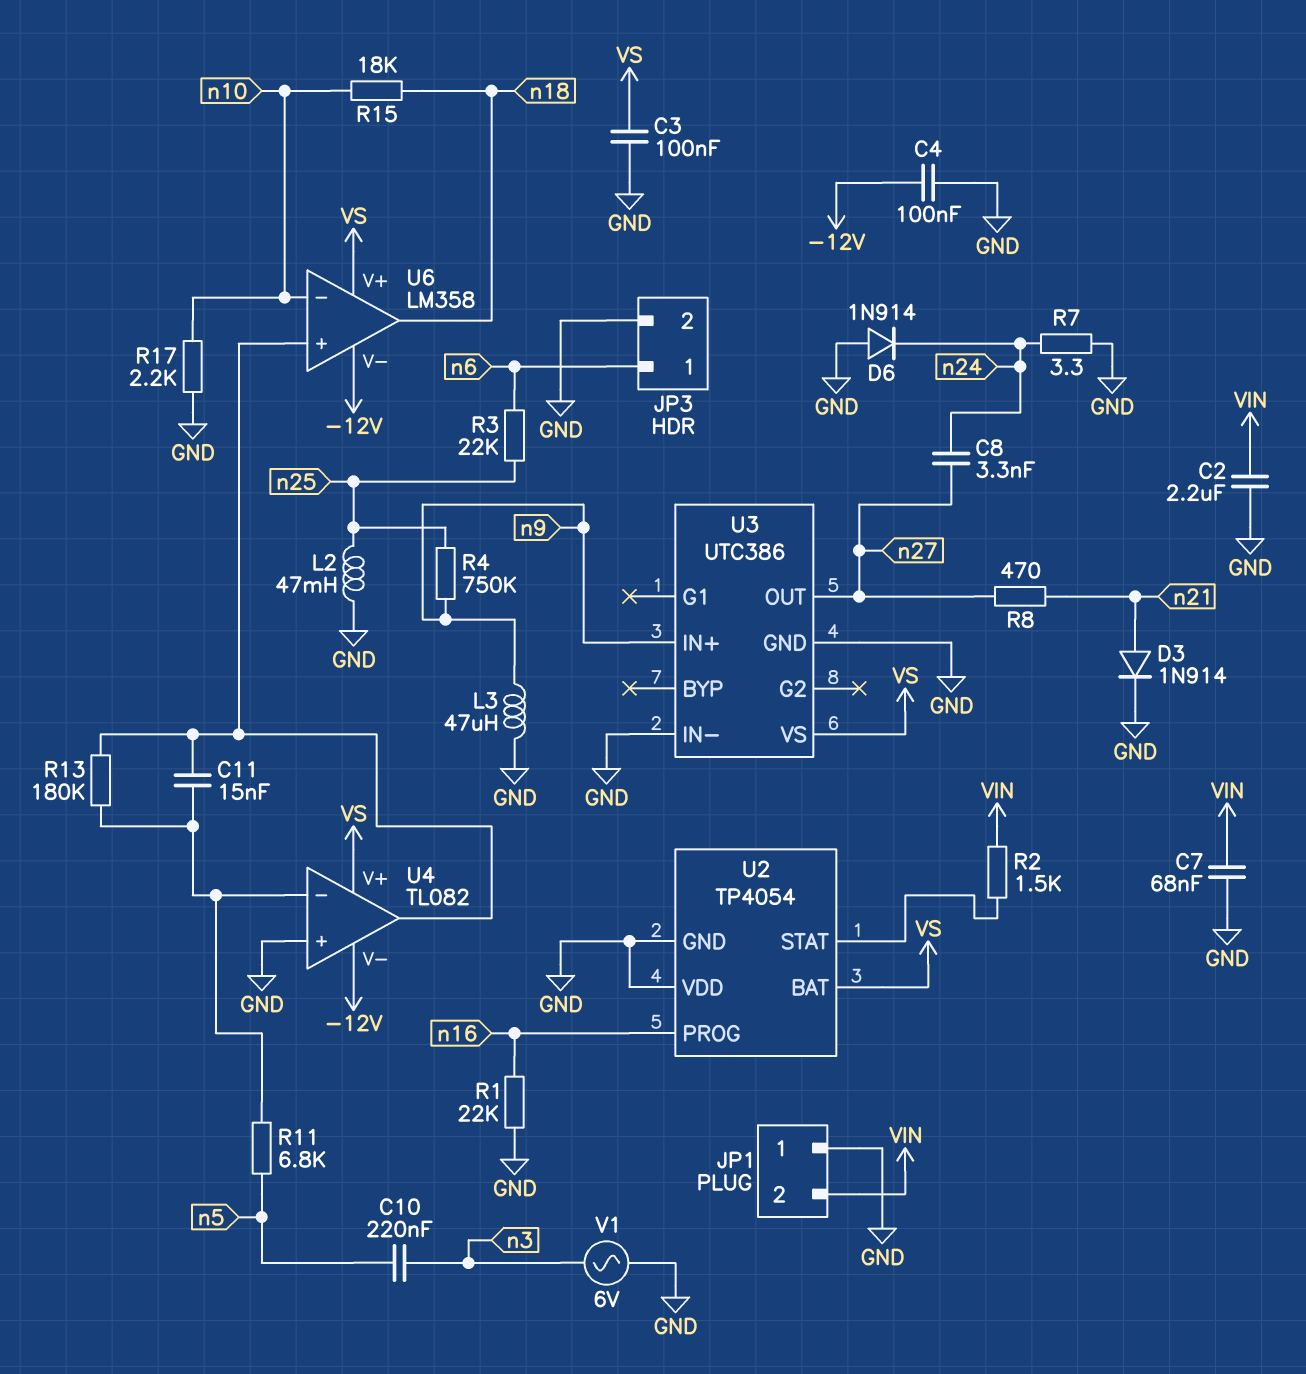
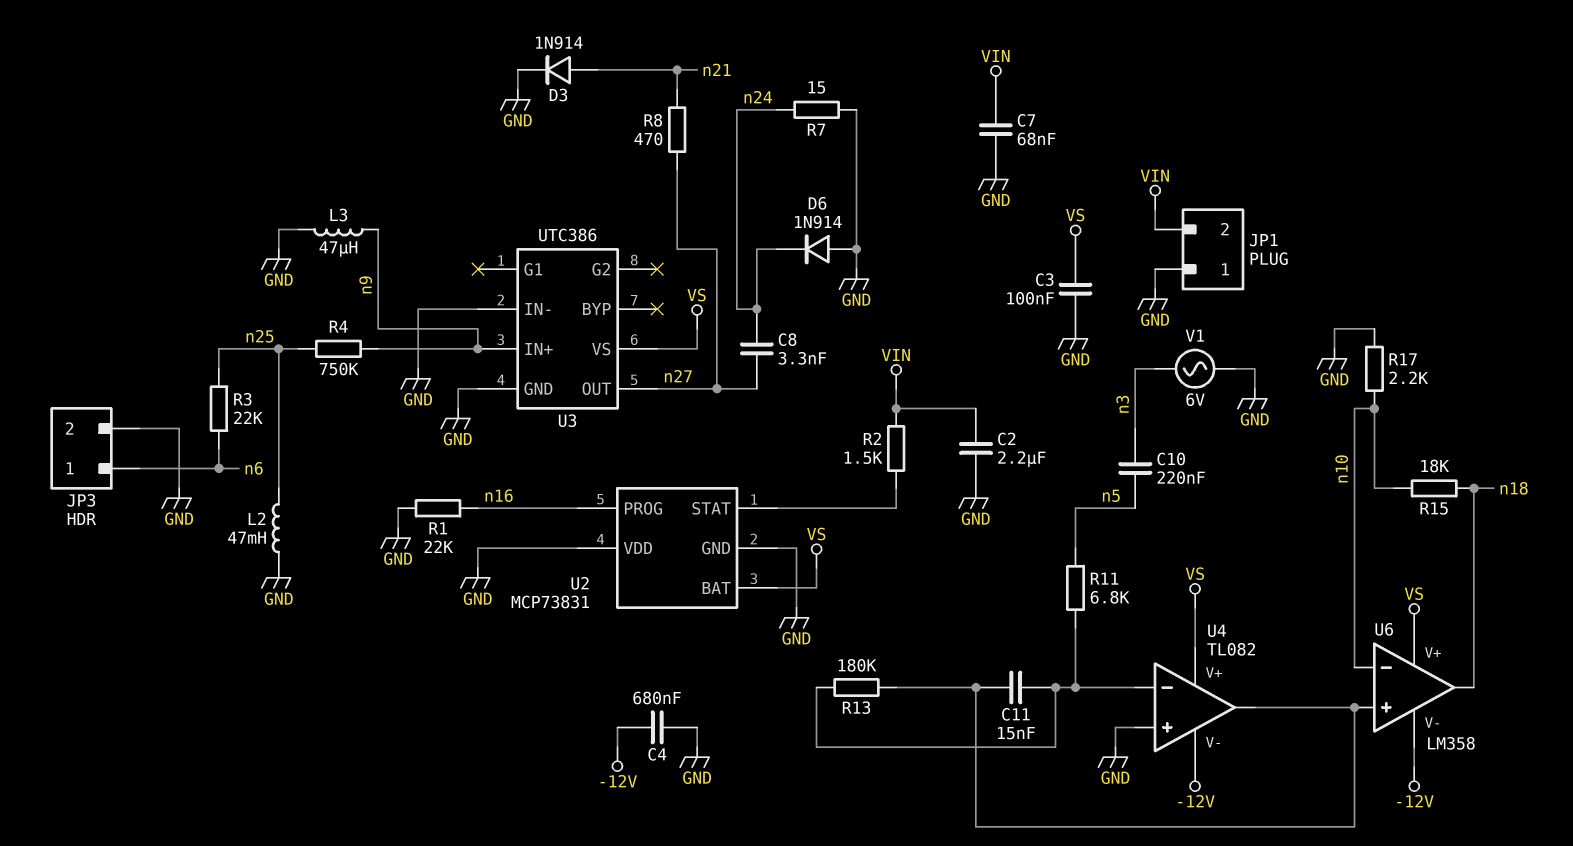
C4: 100nF (-12V, GND) -> 680nF (-12V, GND)
R7: 3.3 (GND, n24) -> 15 (GND, n24)
U2: TP4054 -> MCP73831

